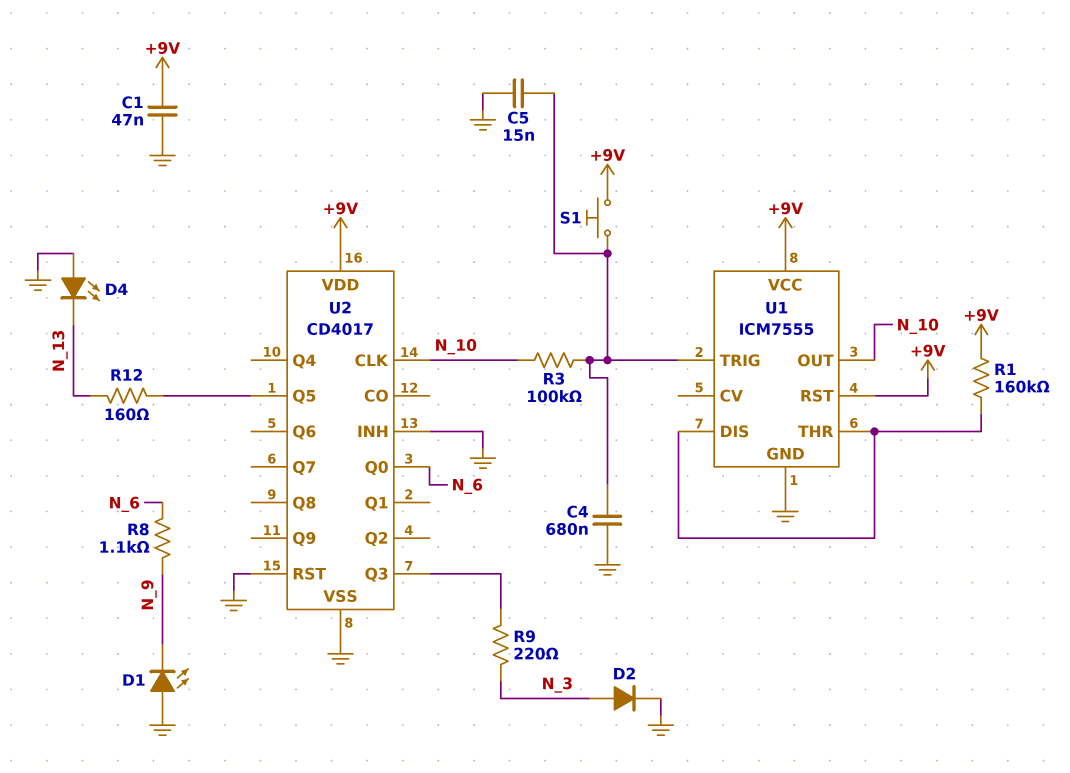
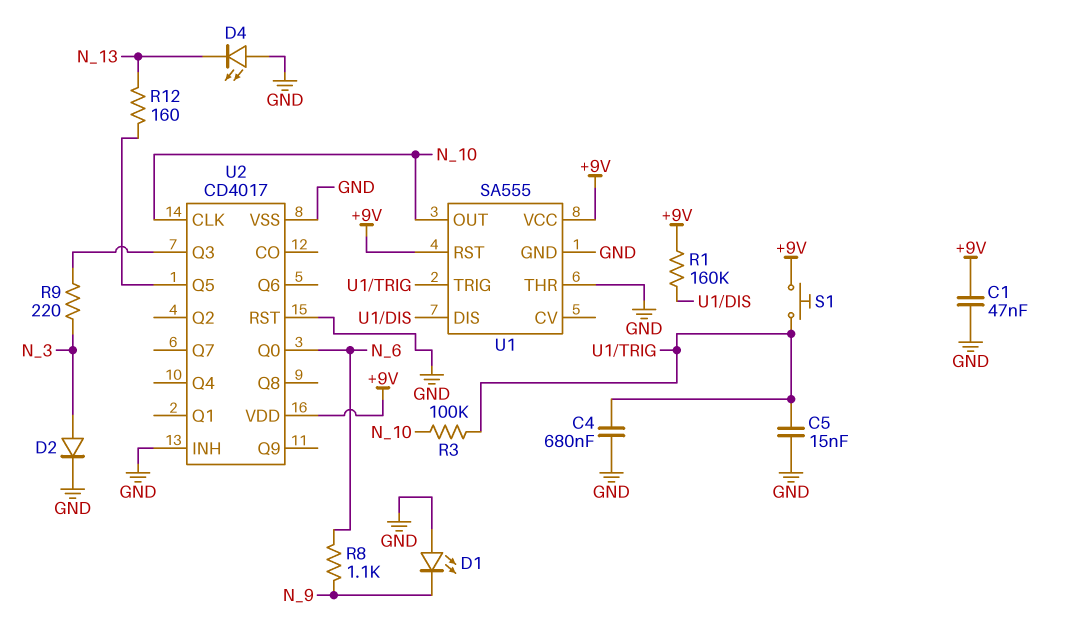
U1: ICM7555 -> SA555
U1 pin THR: U1/DIS -> GND

